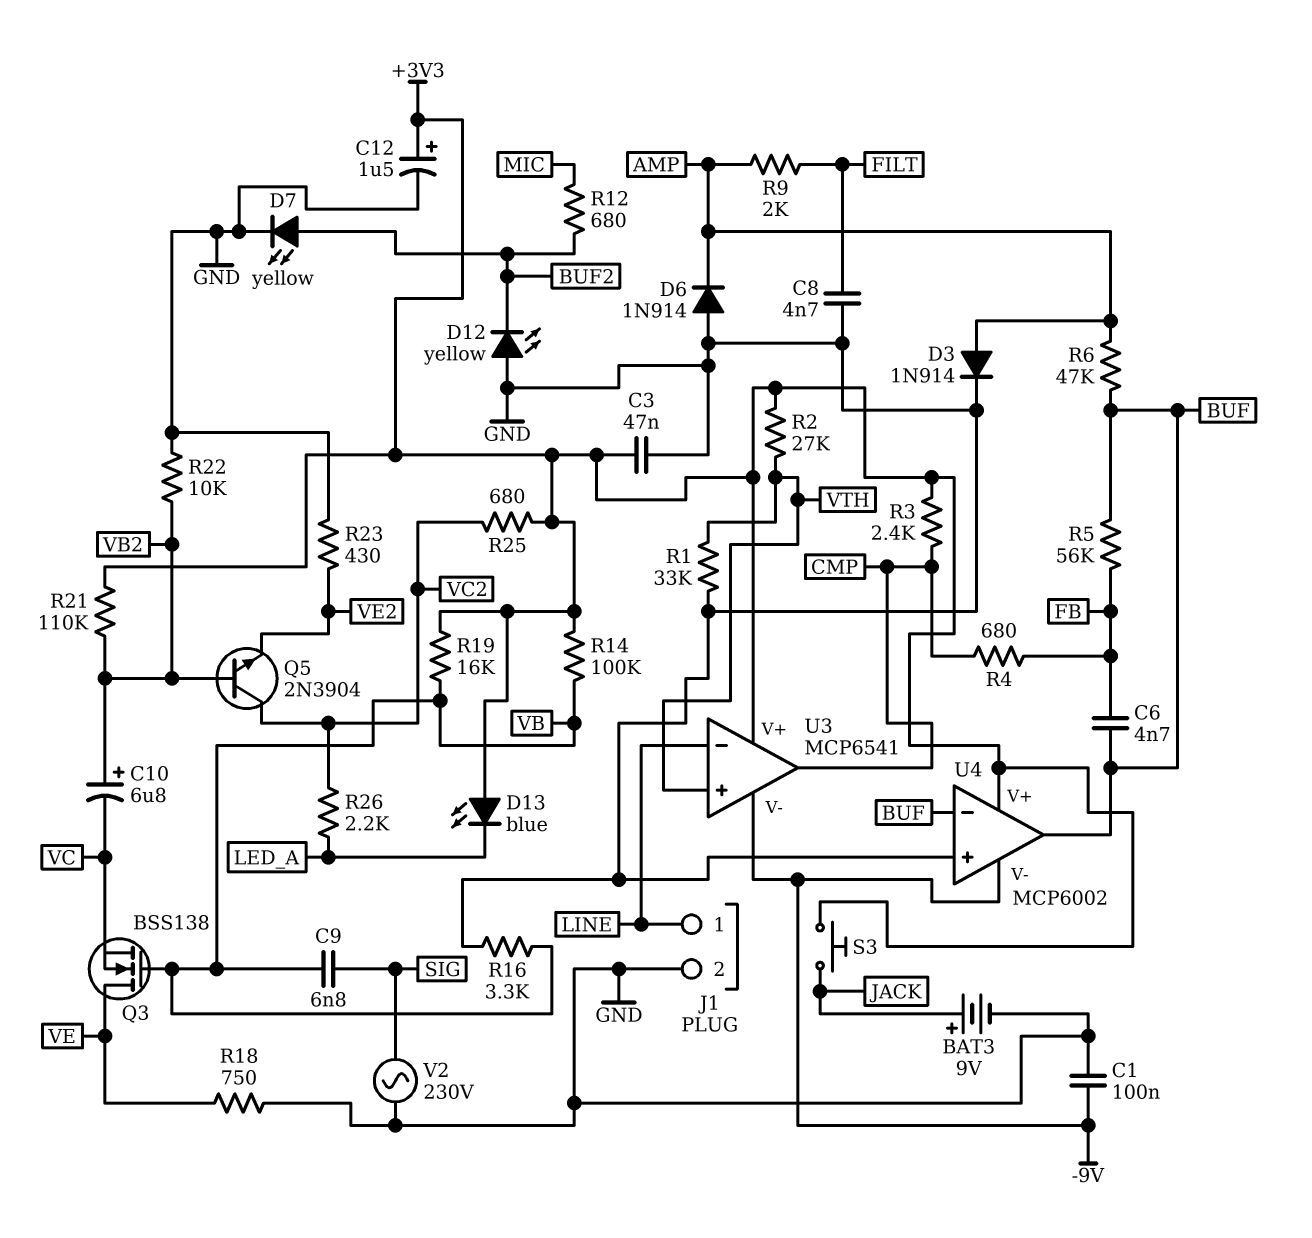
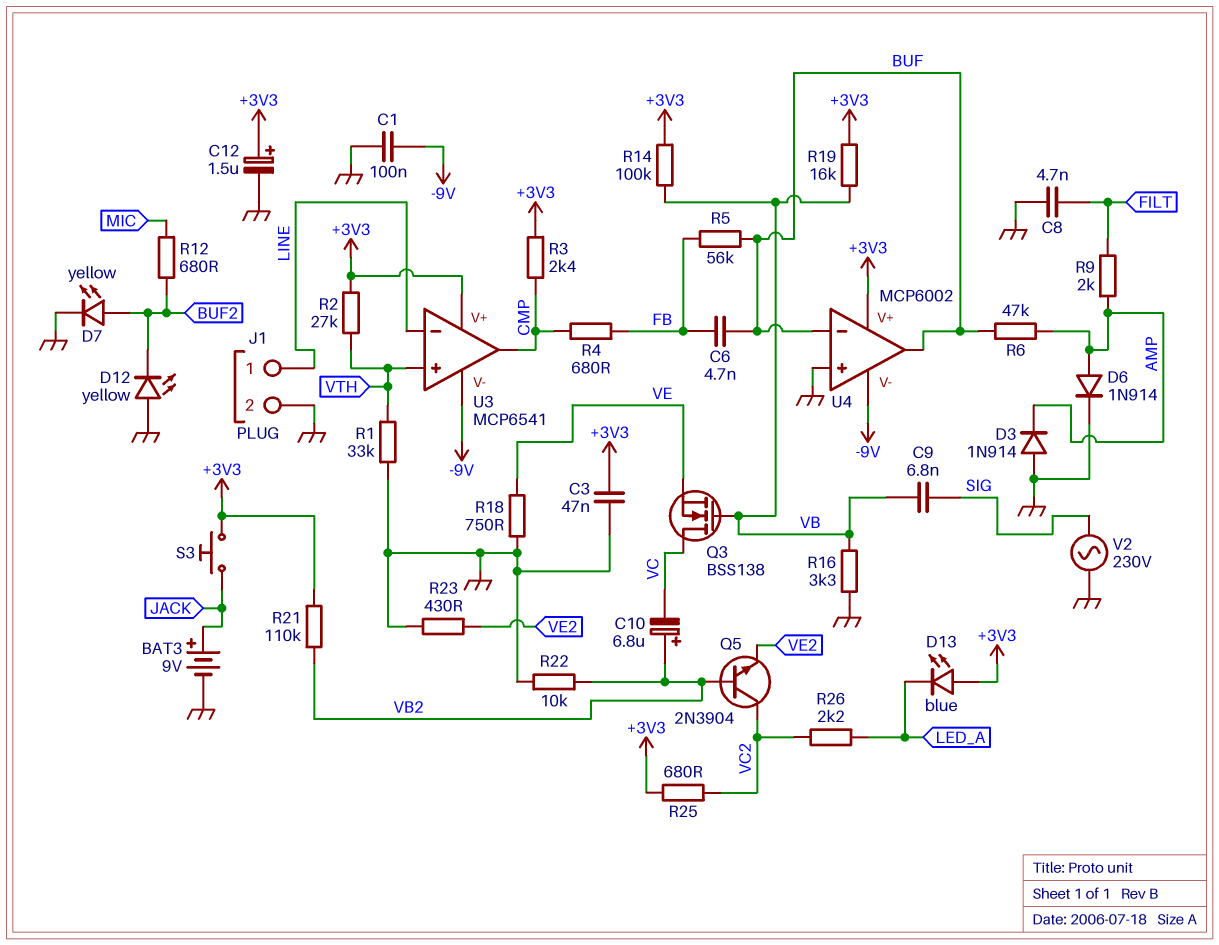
D3: diode 1N914 (A AMP, K GND) -> diode 1N914 (A GND, K AMP)
D6: diode 1N914 (A GND, K AMP) -> diode 1N914 (A AMP, K GND)
Q3: NMOS BSS138 (G VB, D VE, S VC) -> NMOS BSS138 (G VB, D VC, S VE)

